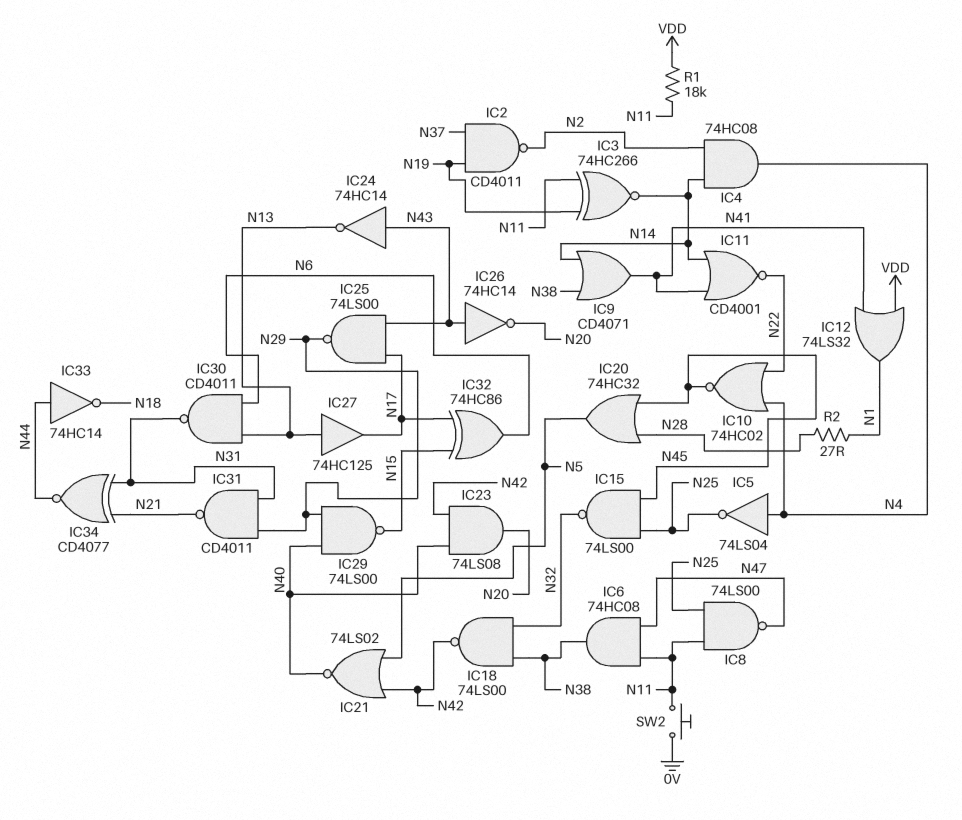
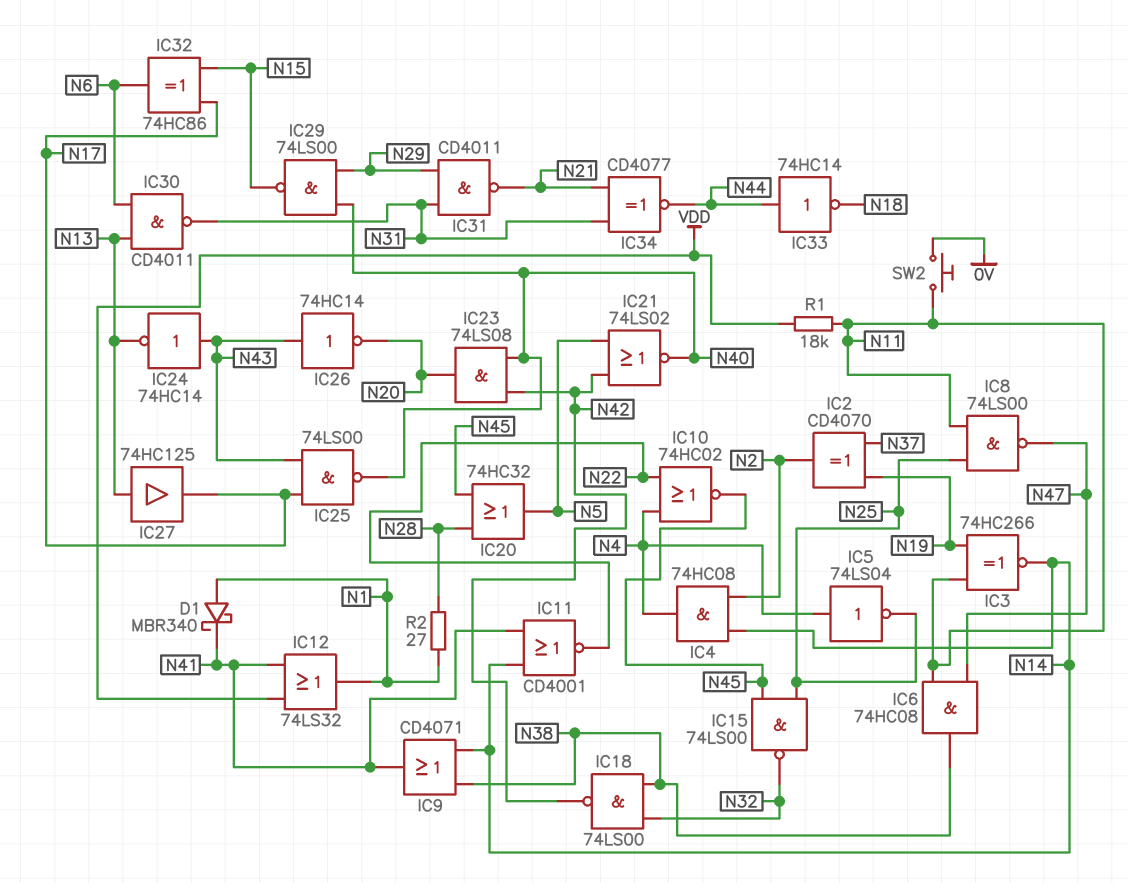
D1: none -> schottky MBR340 (A N1, K N41)
IC2: NAND CD4011 (in N19, in N37, out N2) -> XOR CD4070 (in N19, in N37, out N2)
IC25: NAND 74LS00 (in N17, in N43, out N29) -> NAND 74LS00 (in N17, in N43, out N40)

